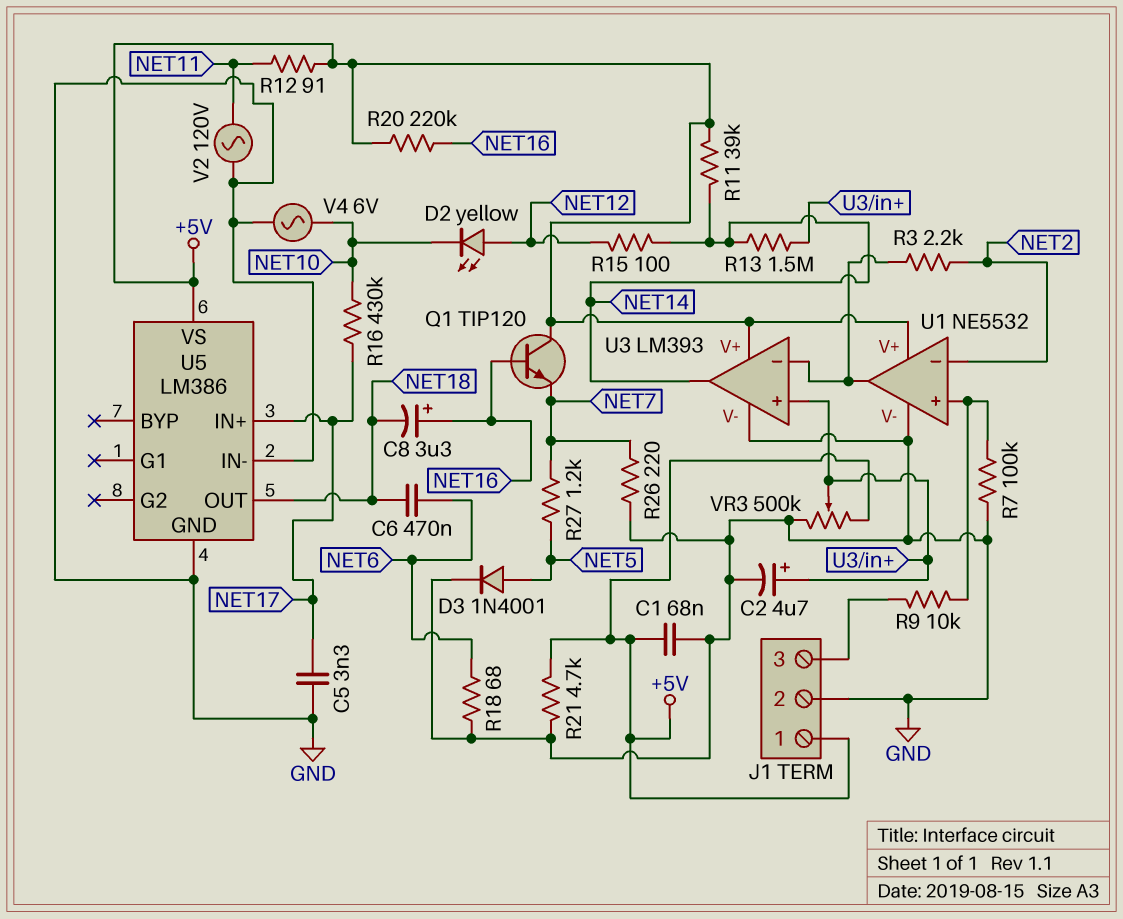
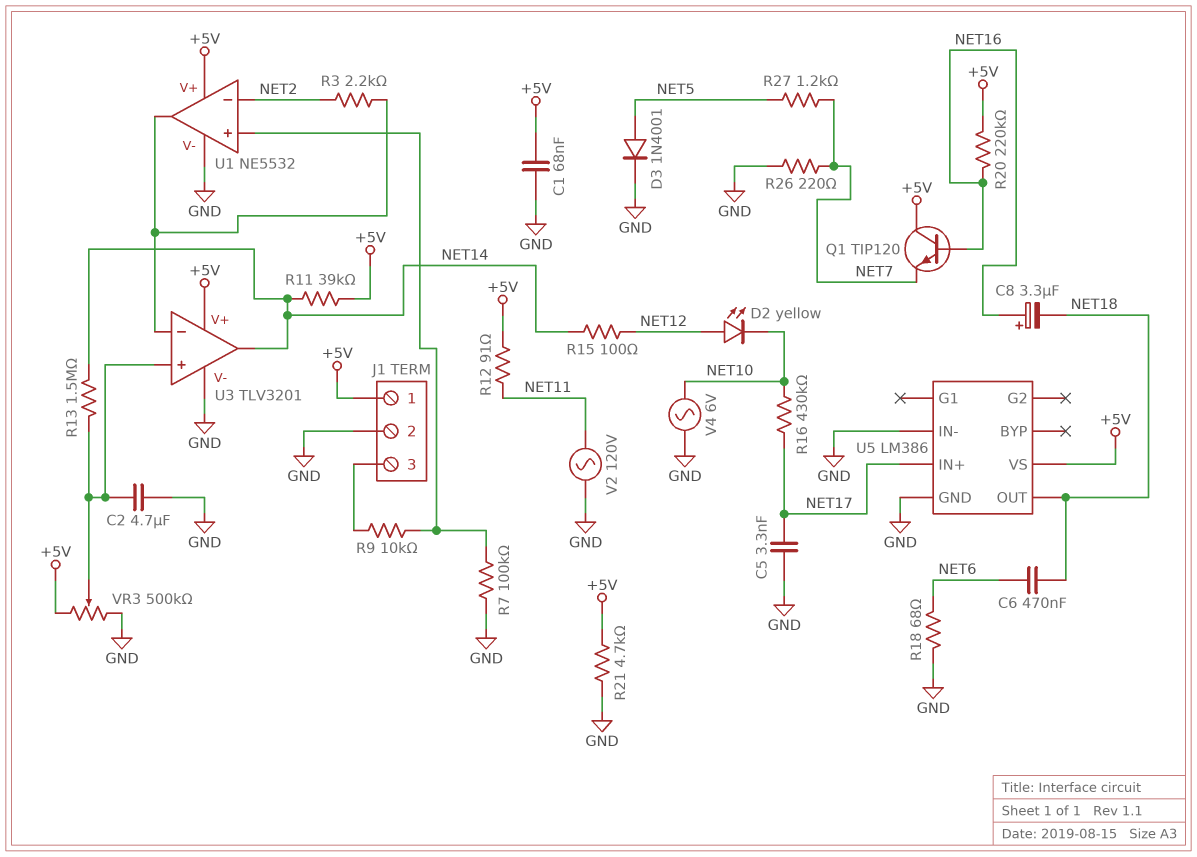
C2: 4.7uF (plus U3/in+, minus GND) -> 4.7uF (GND, U3/in+)
U3: LM393 -> TLV3201

